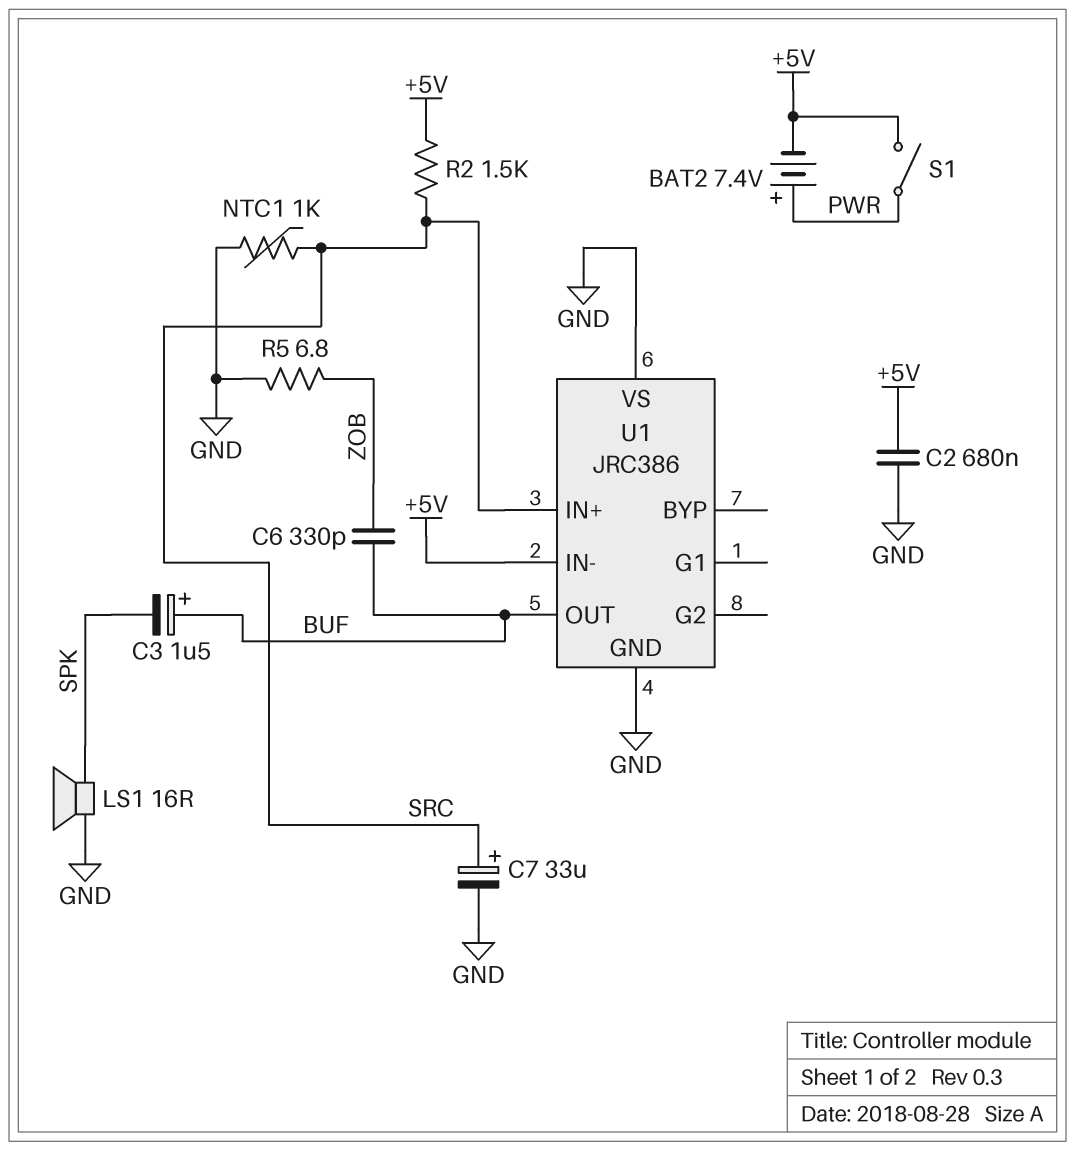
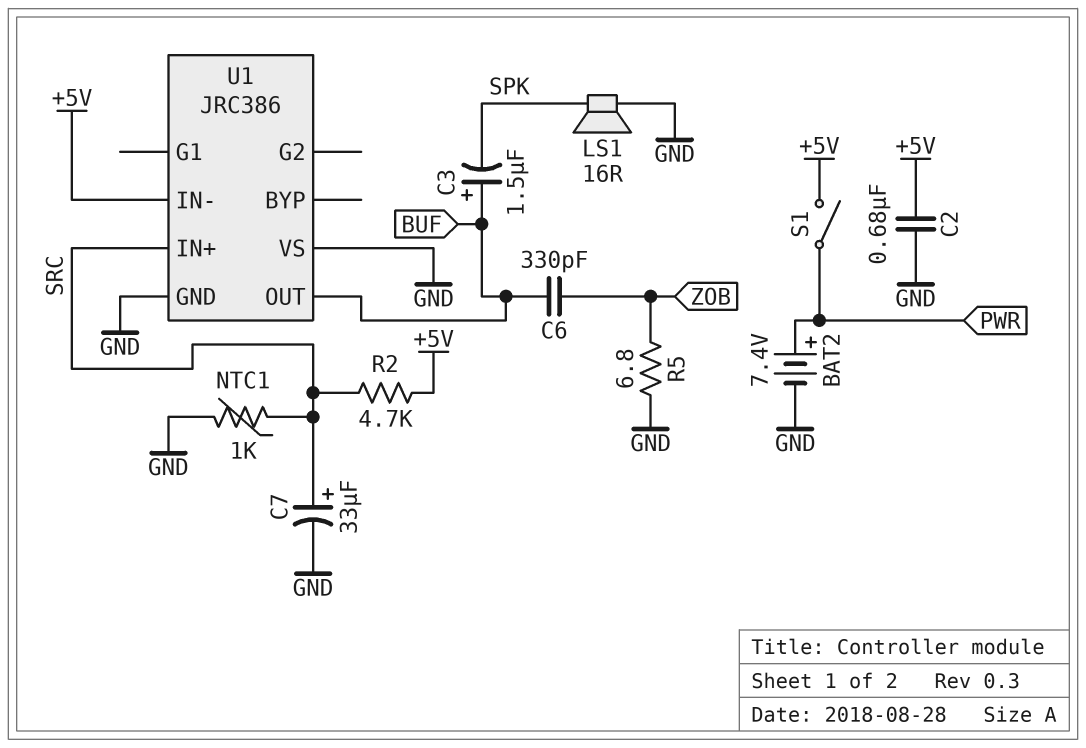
BAT2: 7.4V (plus PWR, minus +5V) -> 7.4V (plus PWR, minus GND)
R2: 1.5k (+5V, SRC) -> 4.7k (+5V, SRC)

